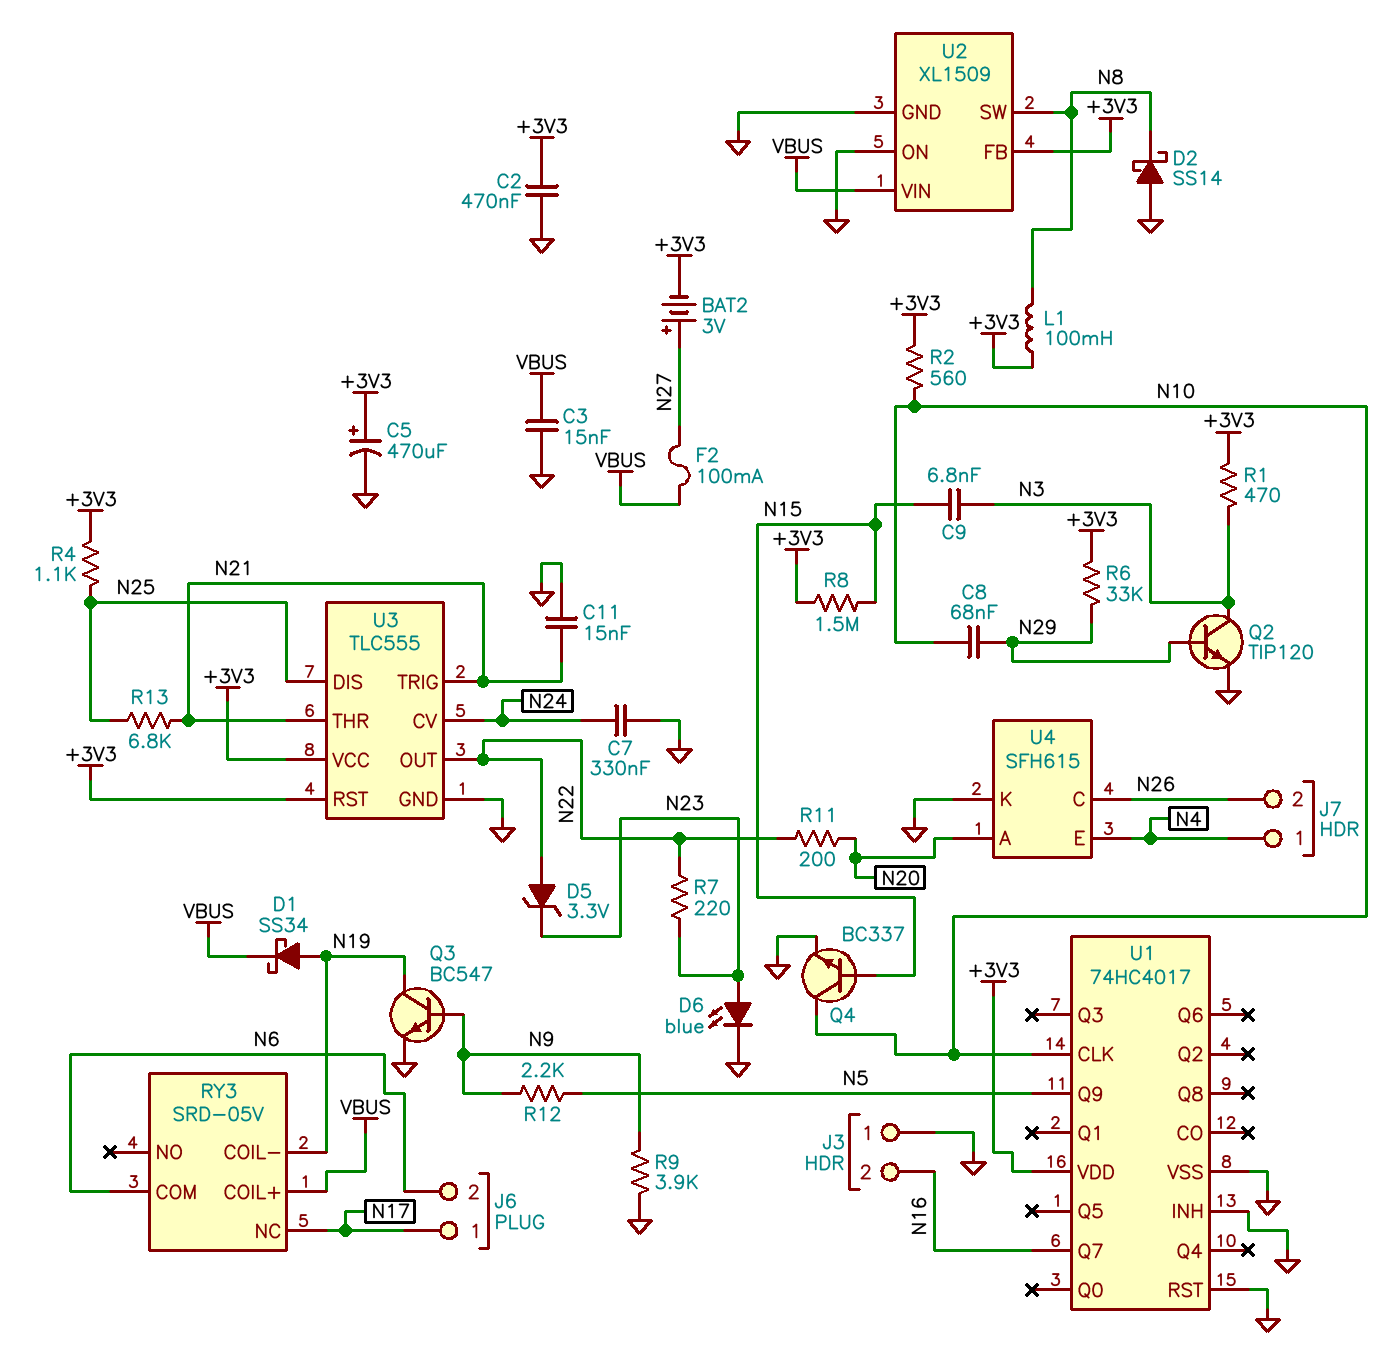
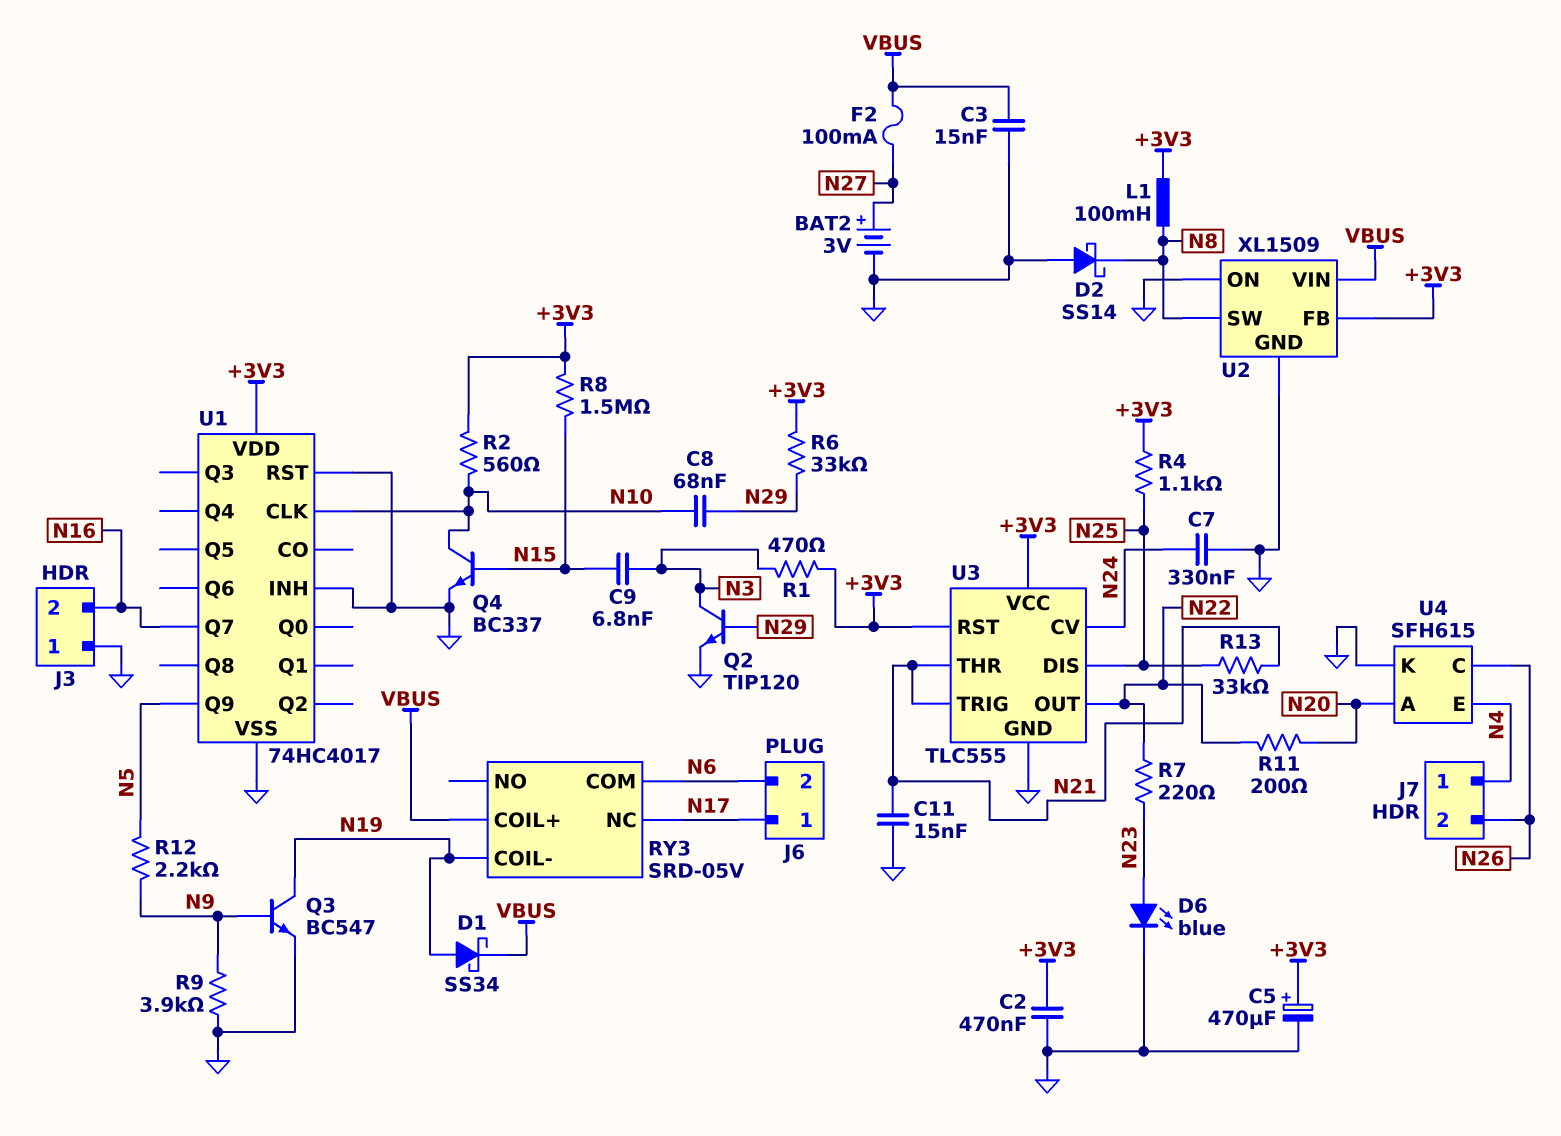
BAT2: 3V (plus N27, minus +3V3) -> 3V (plus N27, minus GND)
D5: zener 3.3V (A N22, K N23) -> none
R13: 6.8k (N21, N25) -> 33k (N21, N25)

